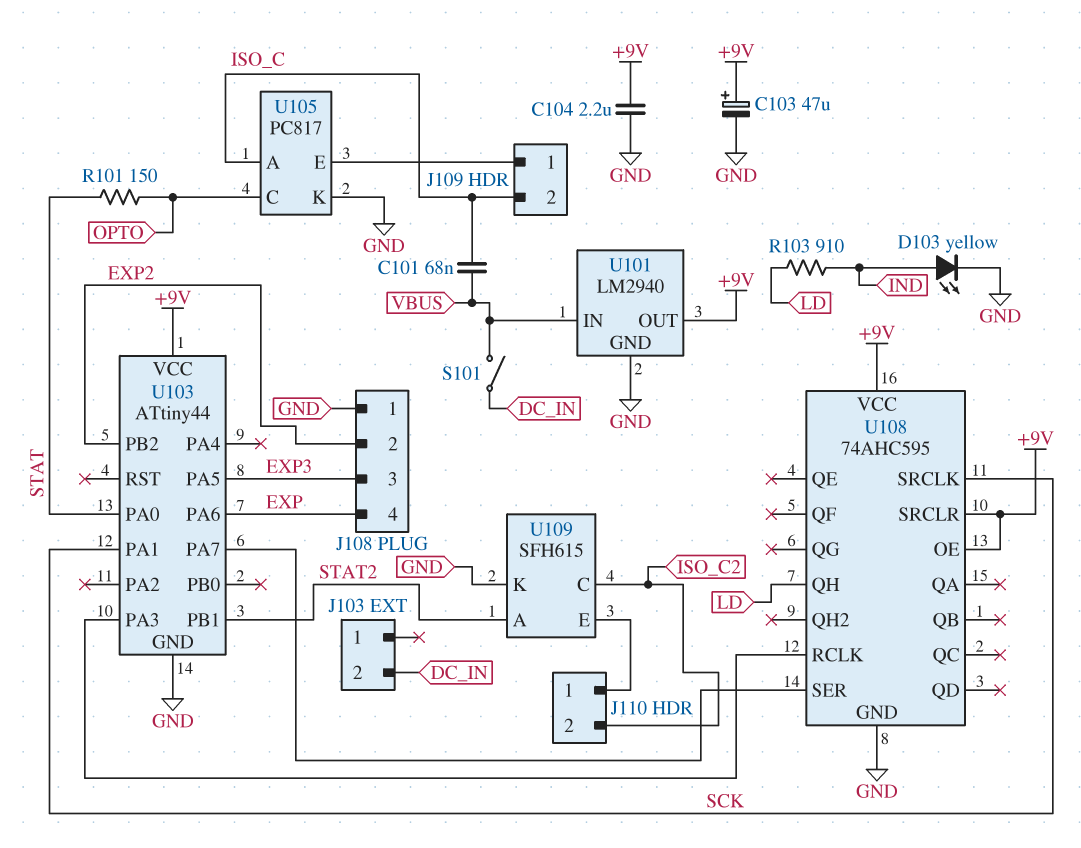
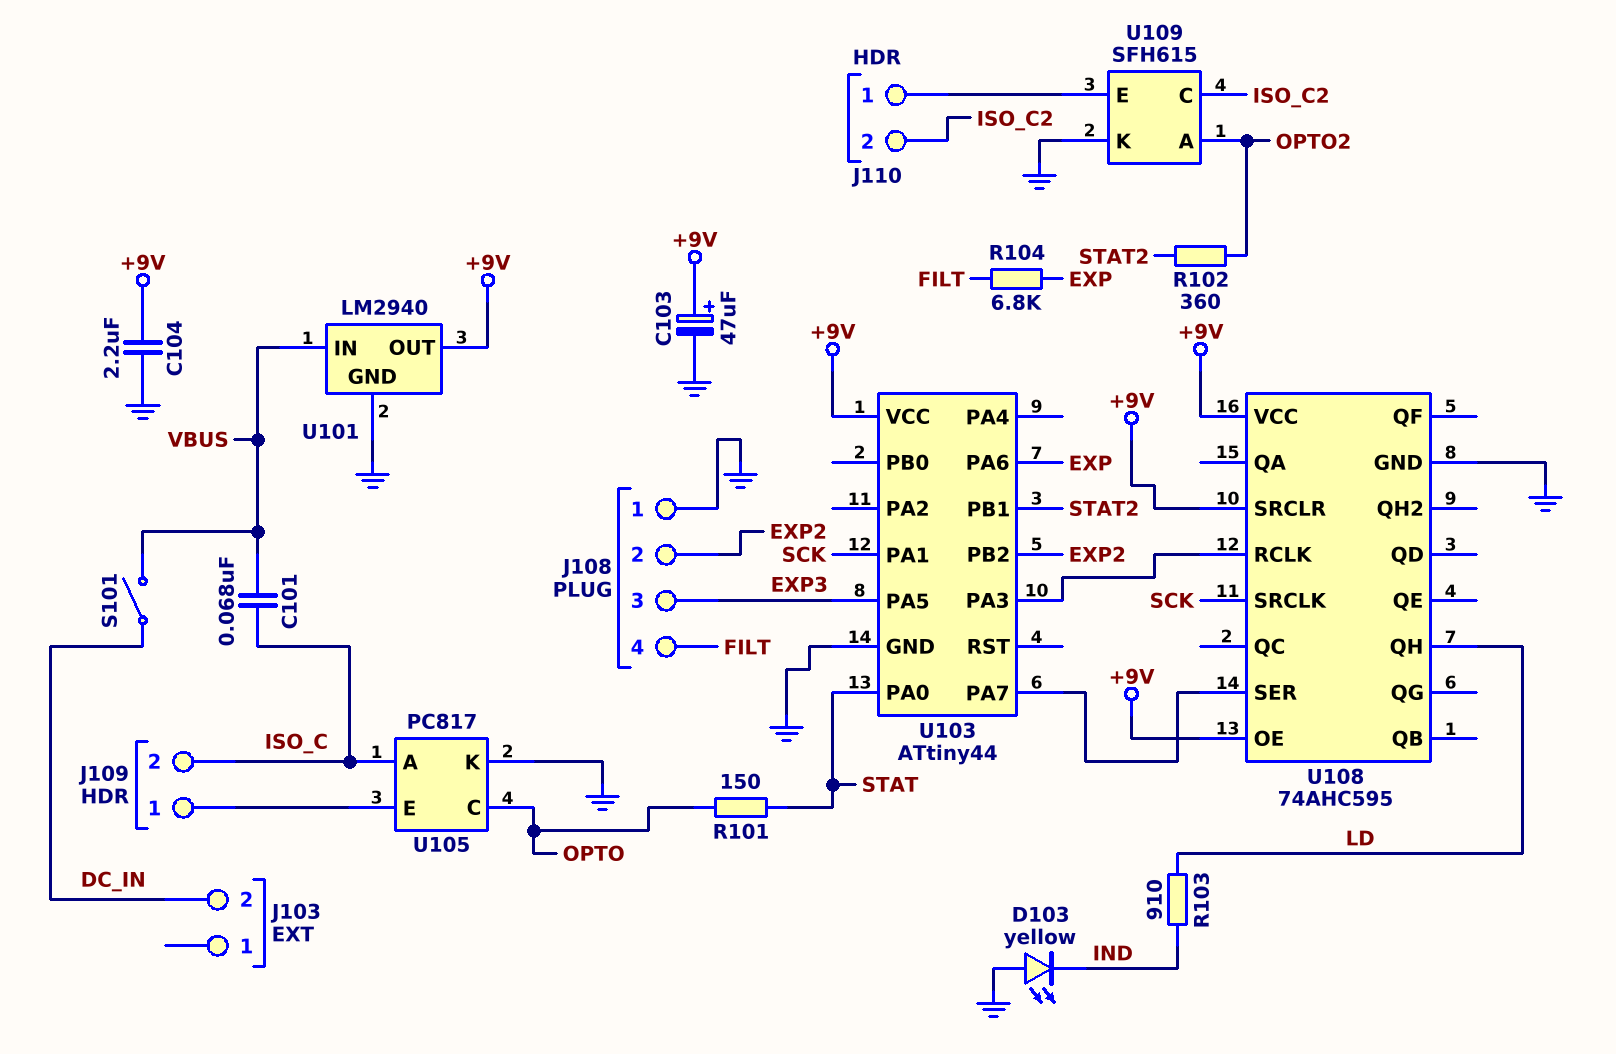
D103: LED yellow (A IND, K GND) -> LED yellow (A GND, K IND)
J108 pin 4: EXP -> FILT
R102: none -> 360 (OPTO2, STAT2)
R104: none -> 6.8k (EXP, FILT)
U109 pin A: STAT2 -> OPTO2

